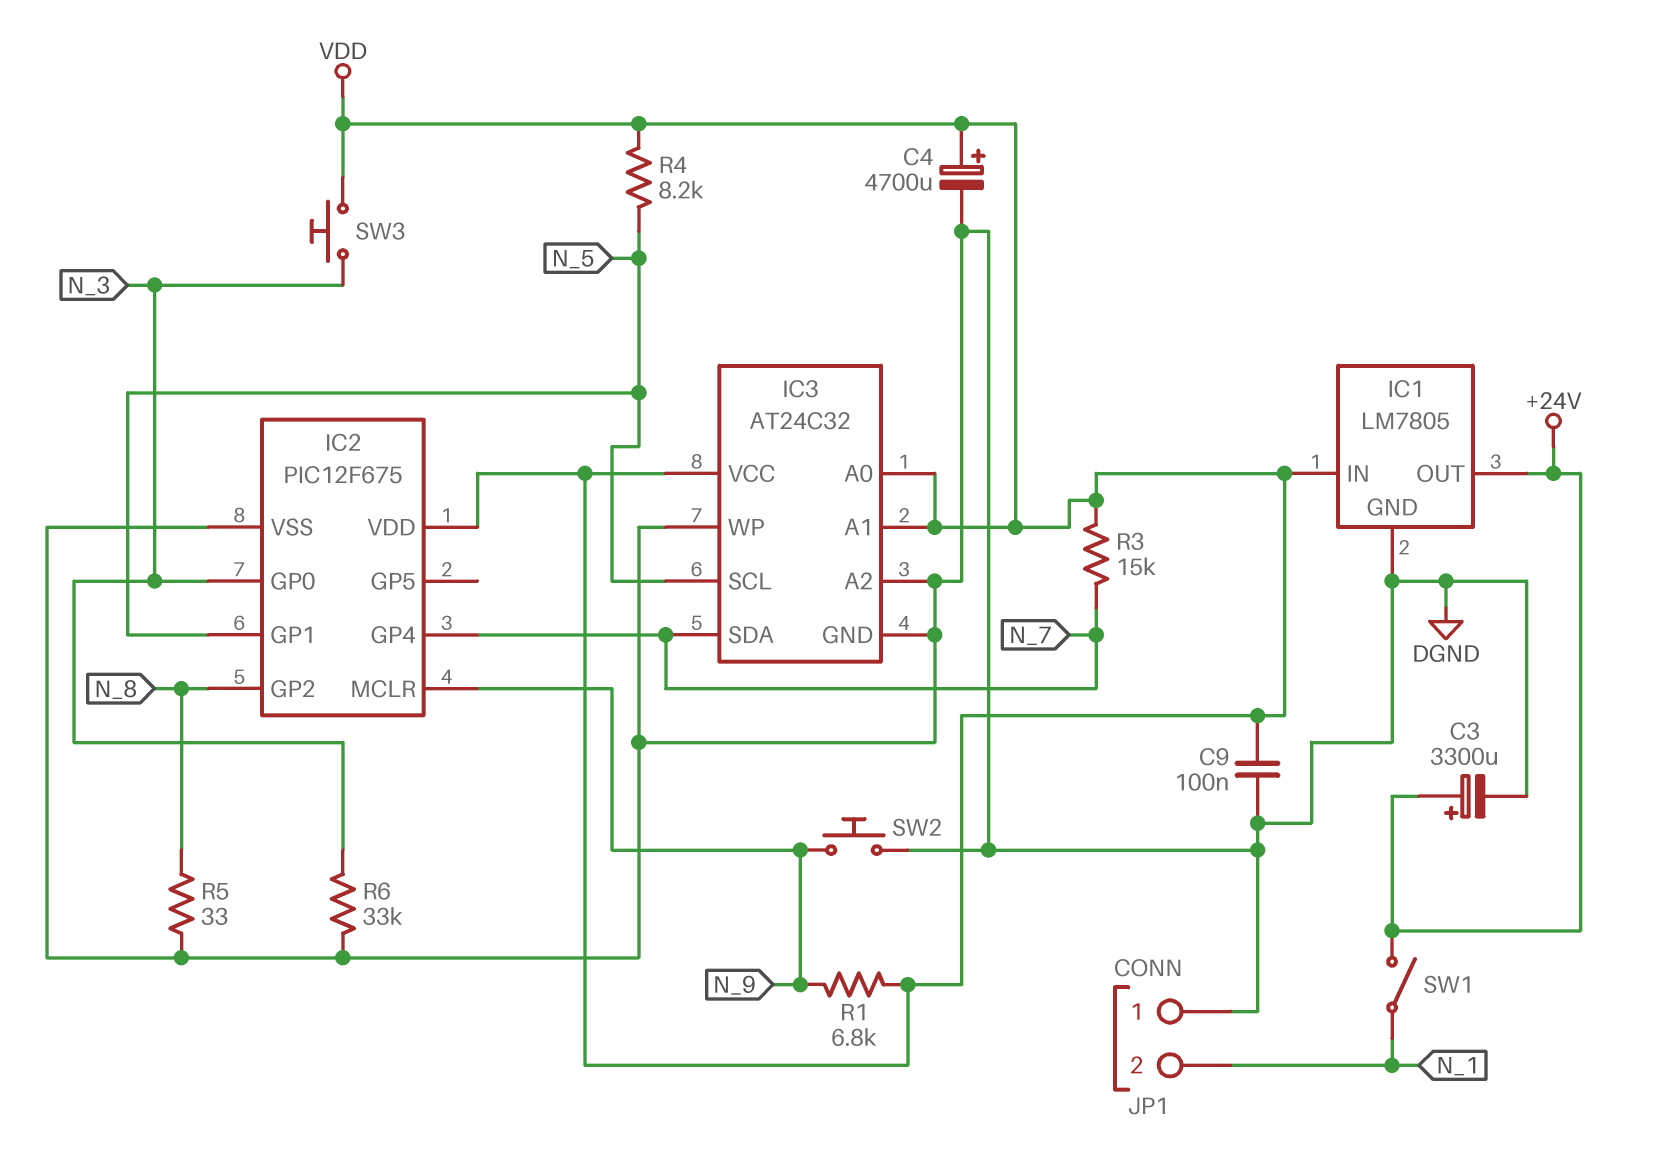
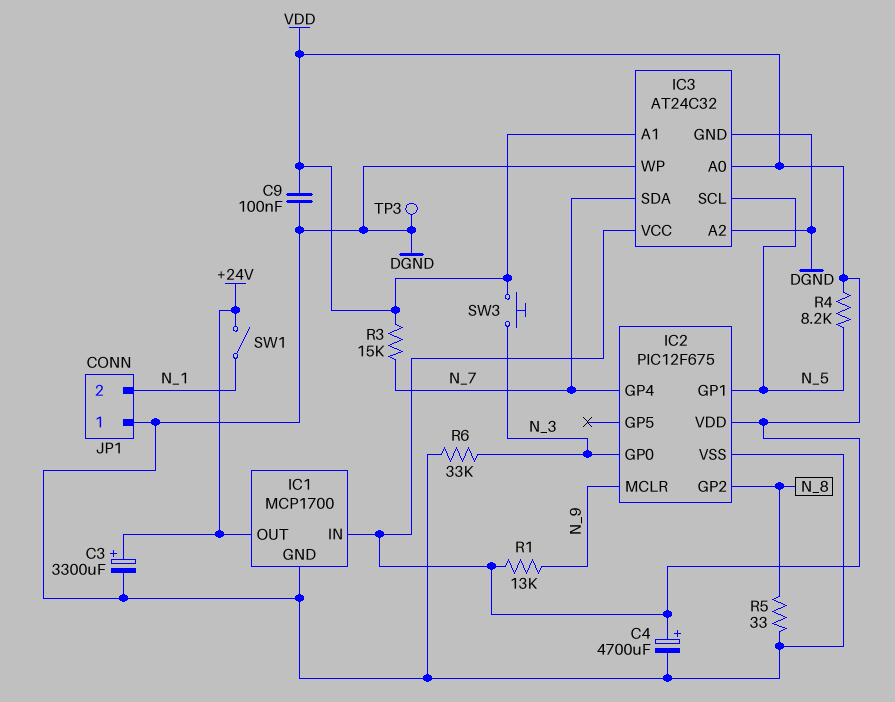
IC1: LM7805 -> MCP1700
R1: 6.8k (N_9, VDD) -> 13k (N_9, VDD)
SW2: button (DGND, N_9) -> none
TP3: none -> test point (DGND)

